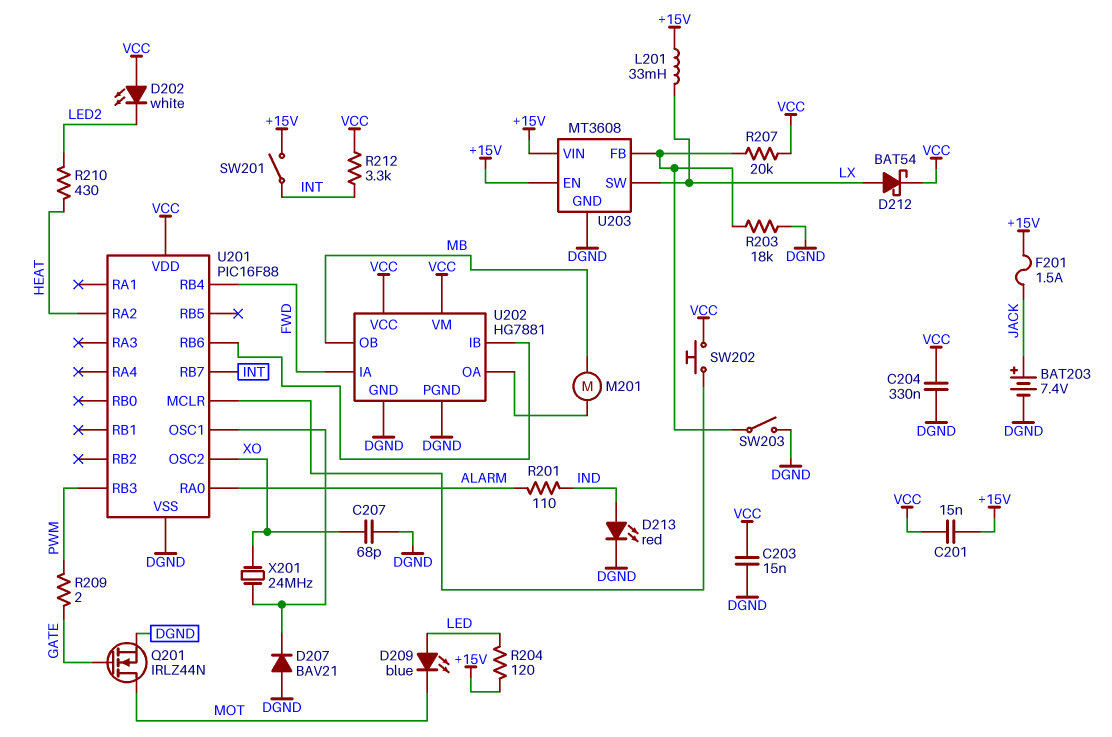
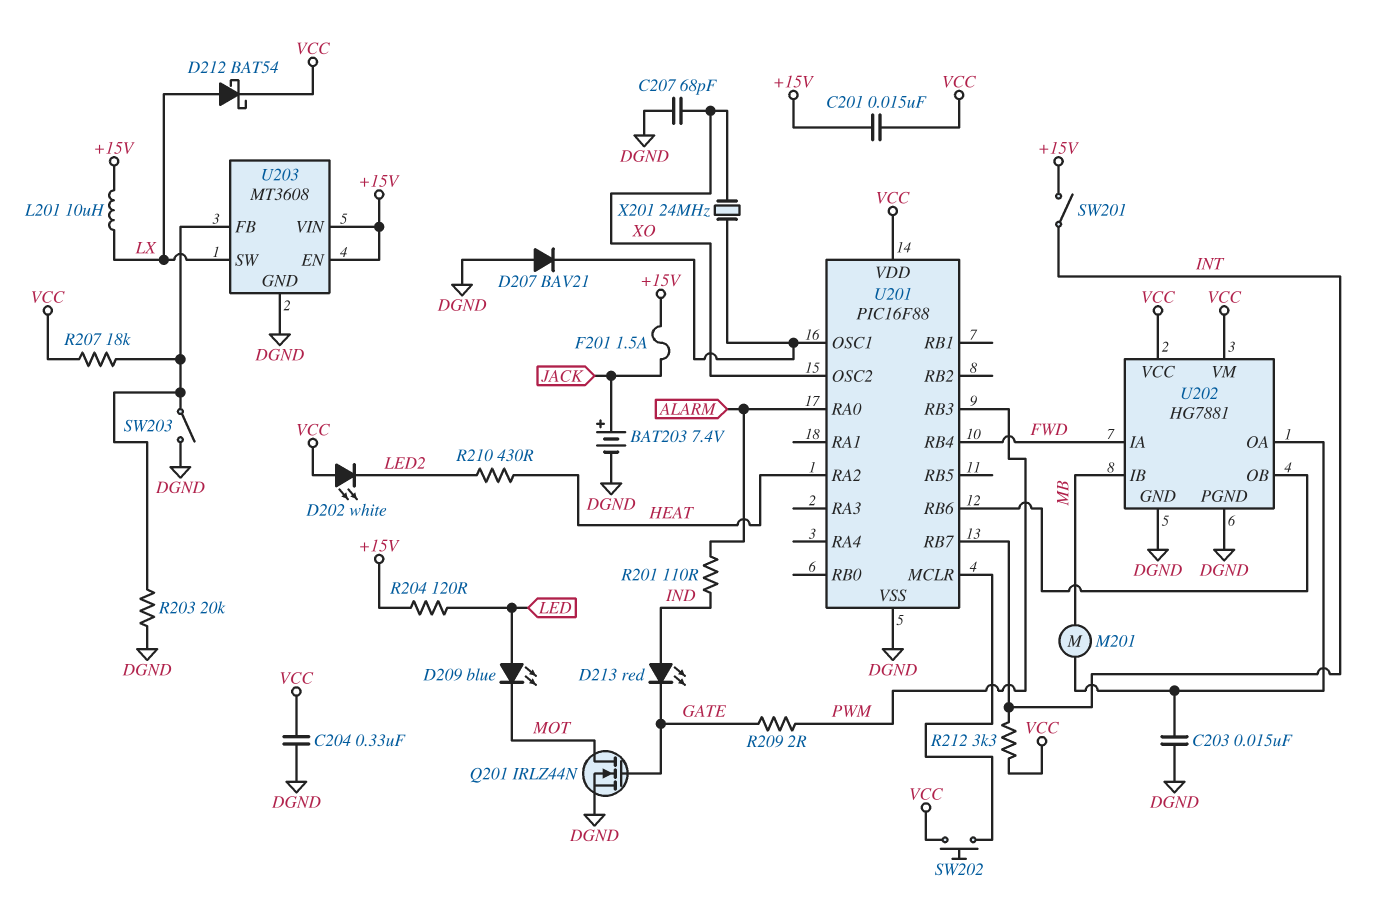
C203: 15nF (DGND, VCC) -> 15nF (DGND, U202/OA)
D213: LED red (A IND, K DGND) -> LED red (A IND, K GATE)
L201: 33mH (+15V, LX) -> 10uH (+15V, LX)
R203: 18k (DGND, U203/FB) -> 20k (DGND, U203/FB)
R207: 20k (U203/FB, VCC) -> 18k (U203/FB, VCC)
U202 pin IB: U201/RB6 -> MB
U202 pin OB: MB -> U201/RB6

